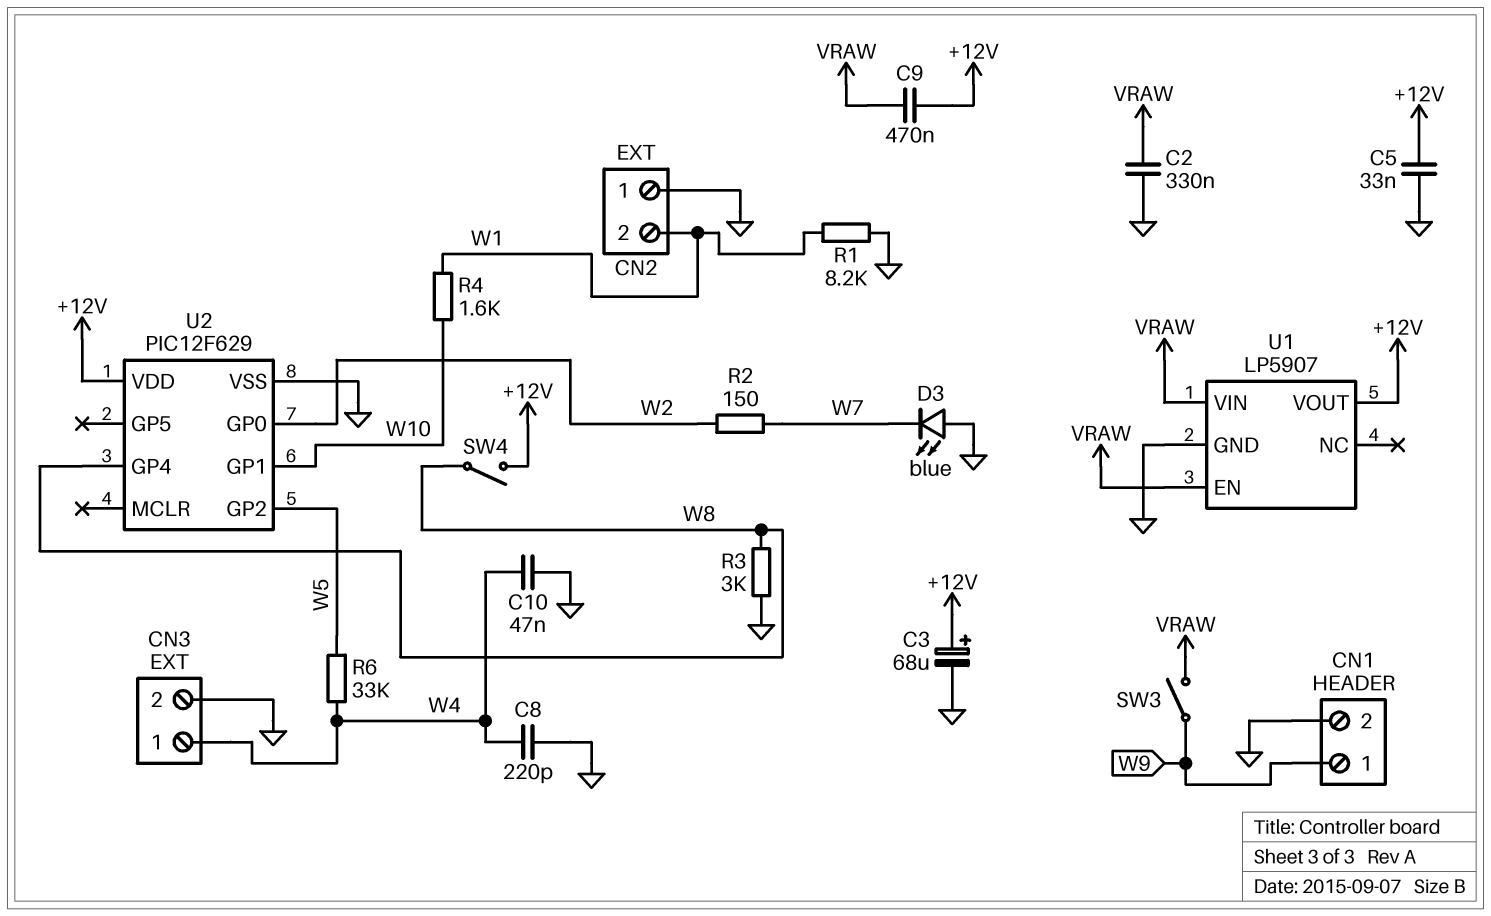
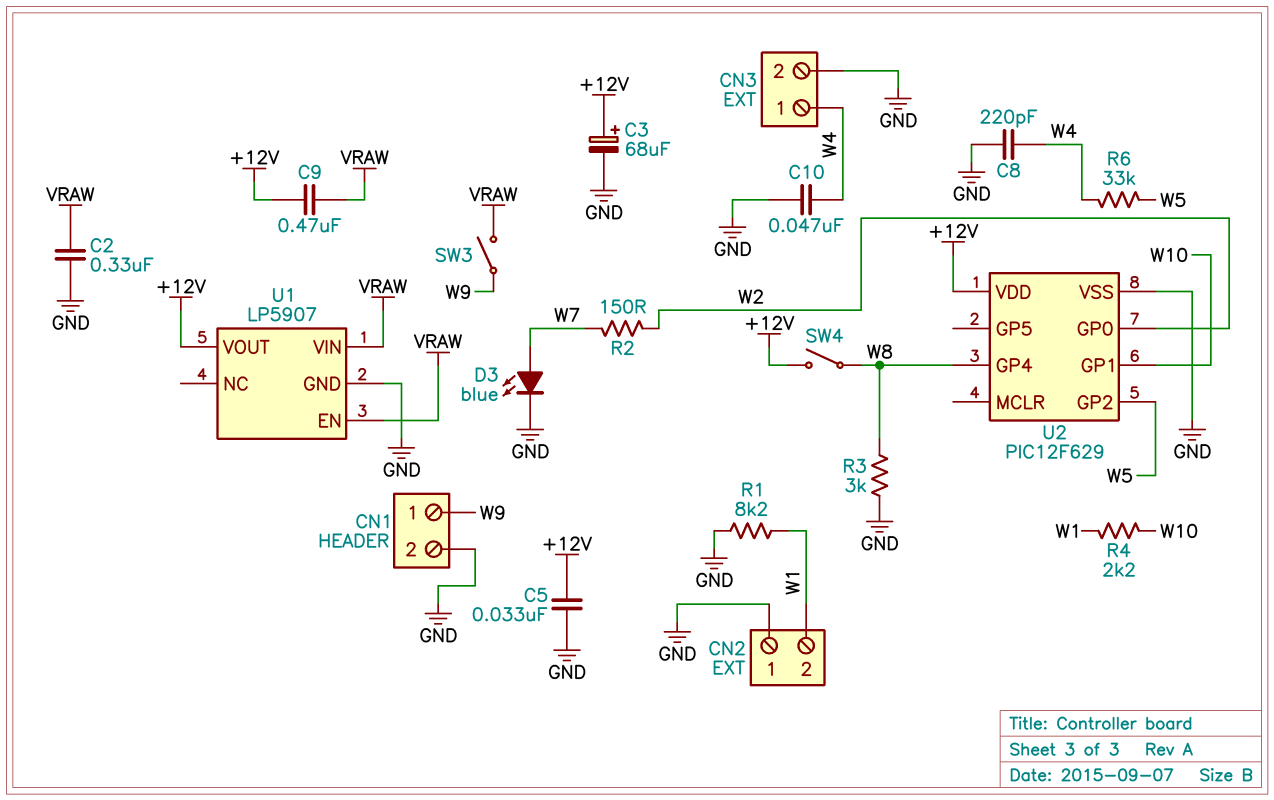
D3: LED blue (A GND, K W7) -> LED blue (A W7, K GND)
R4: 1.6k (W1, W10) -> 2.2k (W1, W10)

